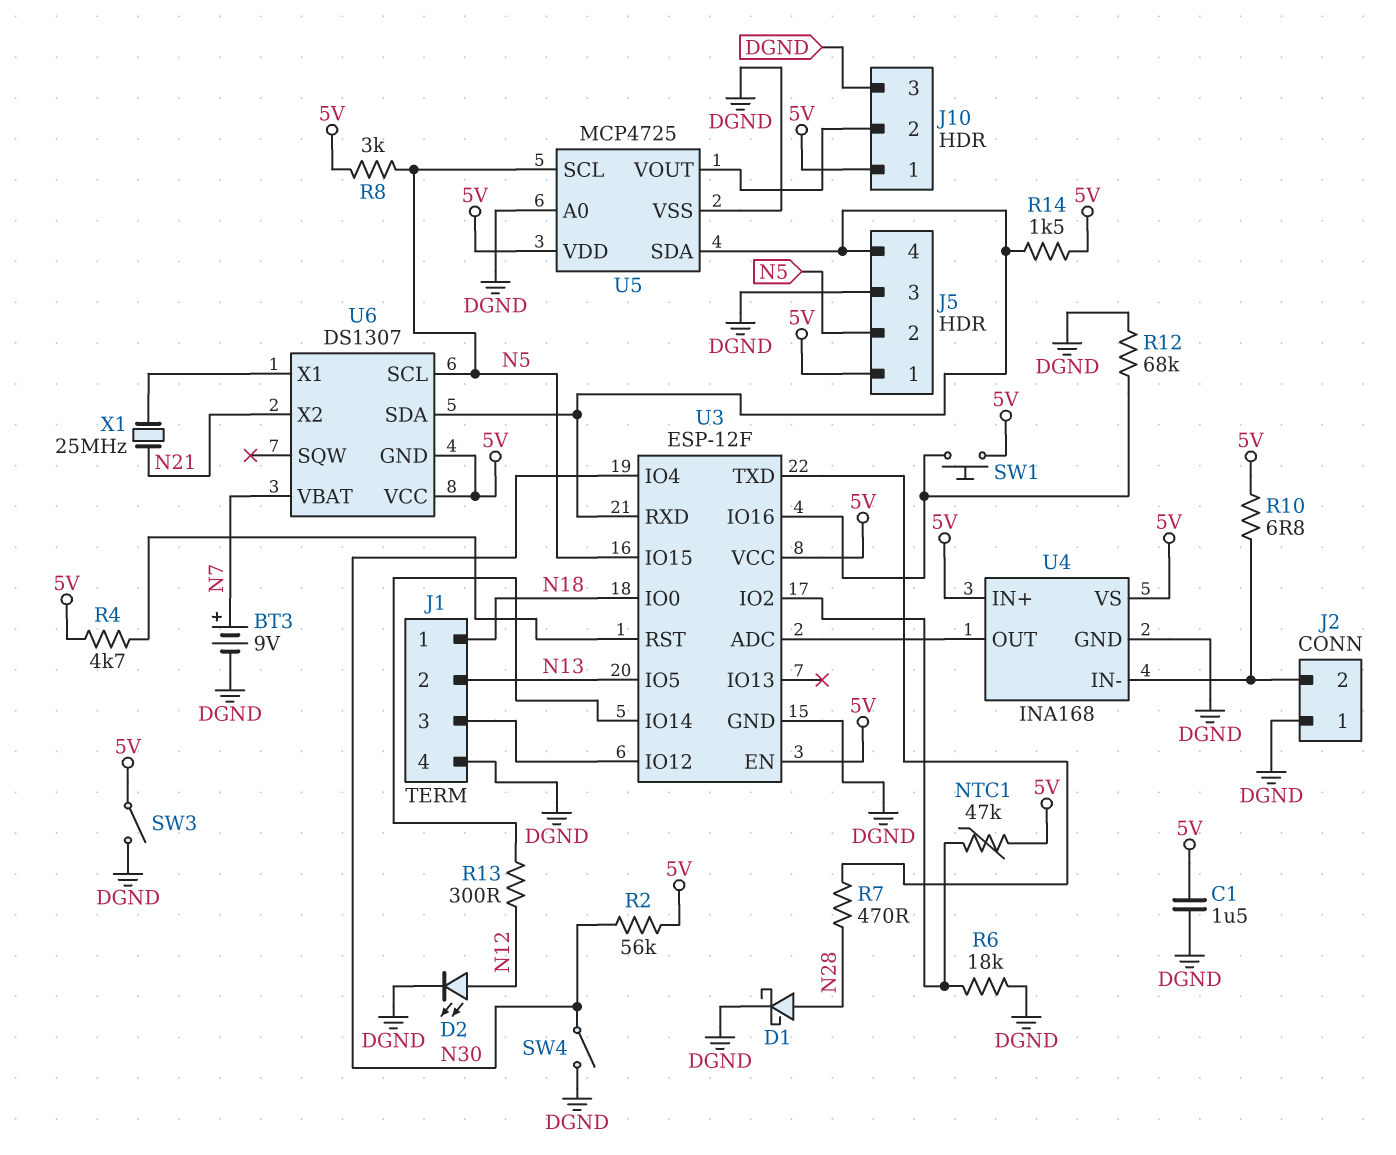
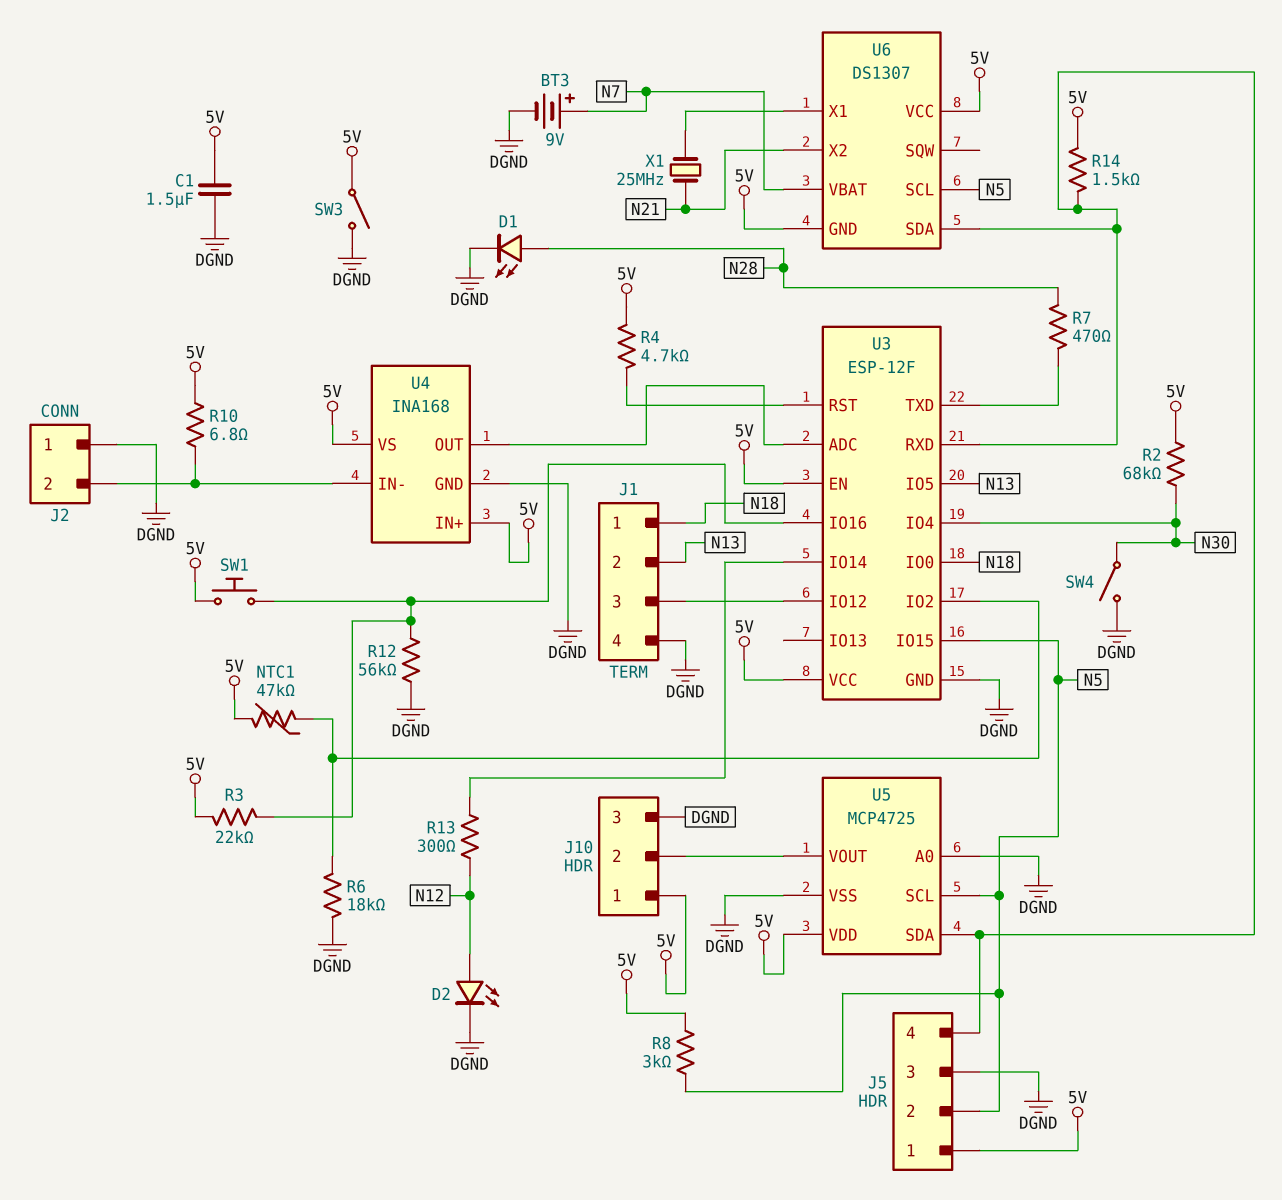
D1: schottky (A N28, K DGND) -> LED (A N28, K DGND)
R2: 56k (5V, N30) -> 68k (5V, N30)
R3: none -> 22k (5V, U3/IO16)
R12: 68k (DGND, U3/IO16) -> 56k (DGND, U3/IO16)

